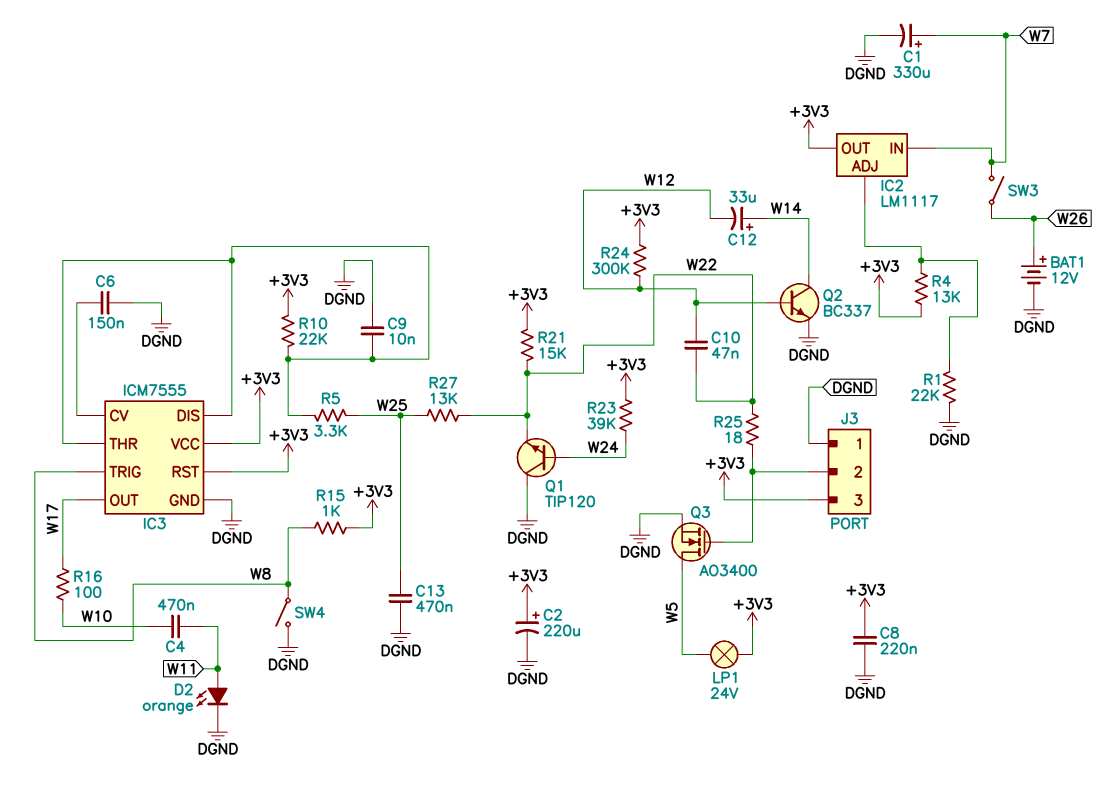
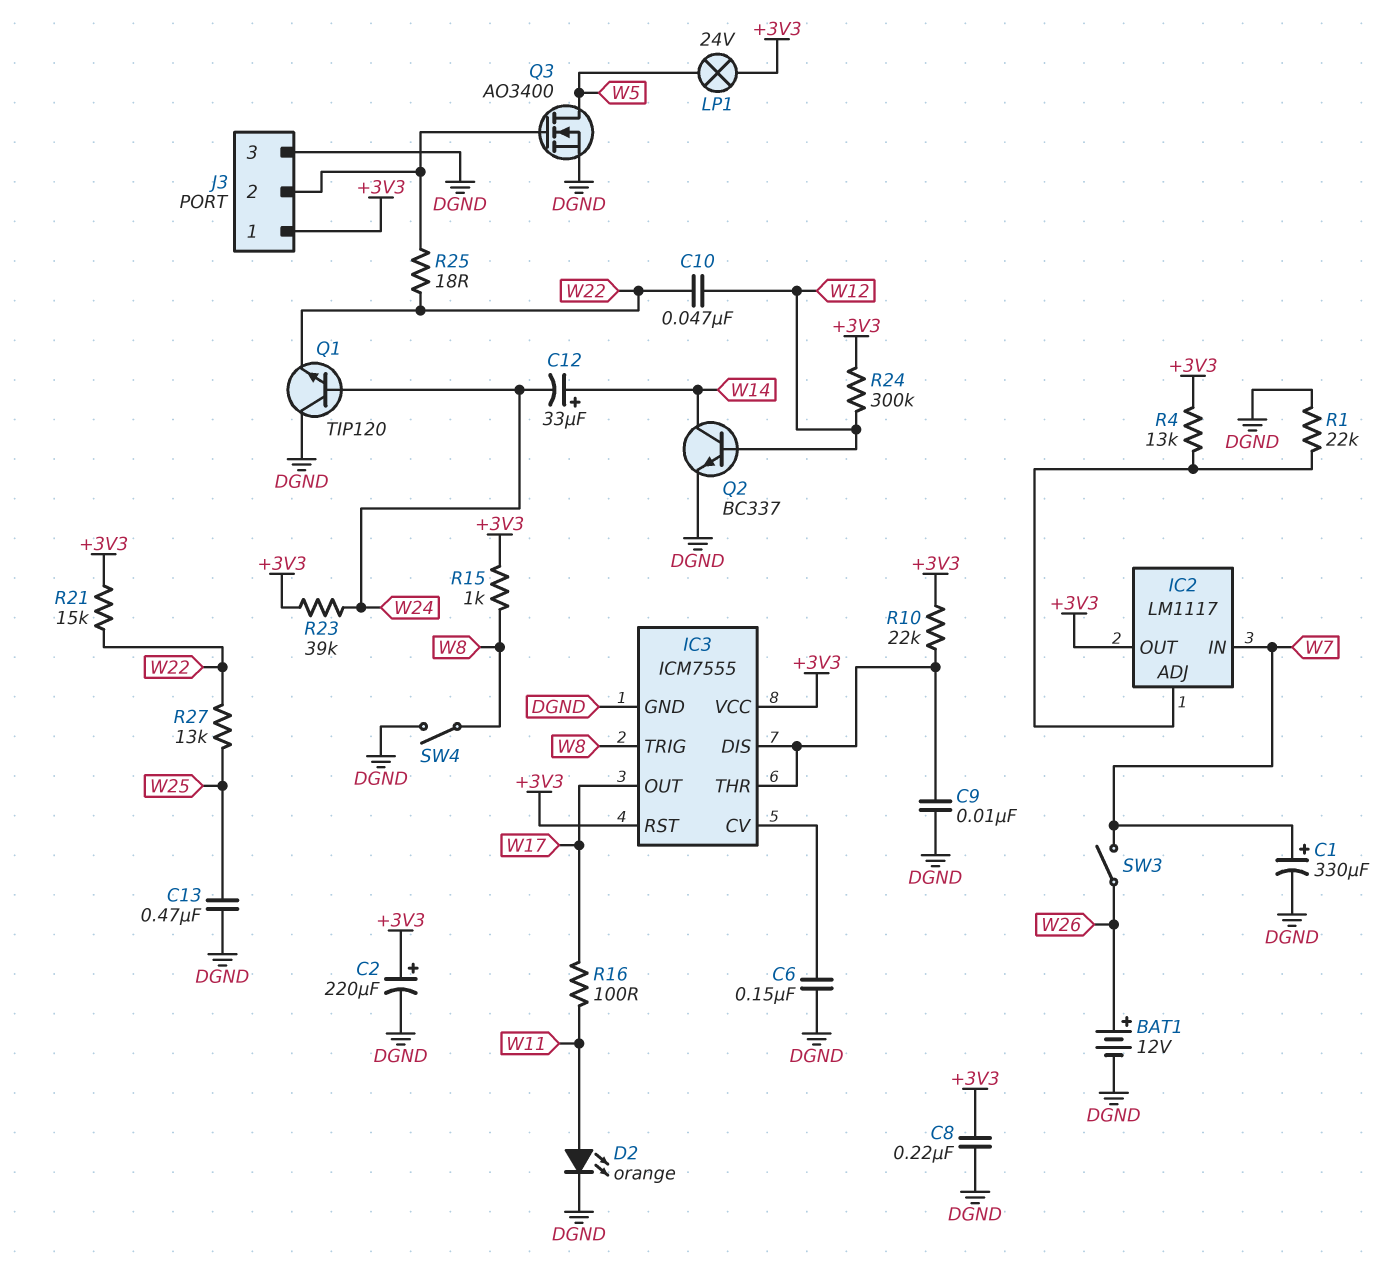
C4: 470nF (W10, W11) -> none
C12: 33uF (plus W14, minus W12) -> 33uF (plus W14, minus W24)
J3 pin 1: DGND -> +3V3
J3 pin 3: +3V3 -> DGND
R5: 3.3k (IC3/DIS, W25) -> none
R16: 100 (W10, W17) -> 100 (W11, W17)

